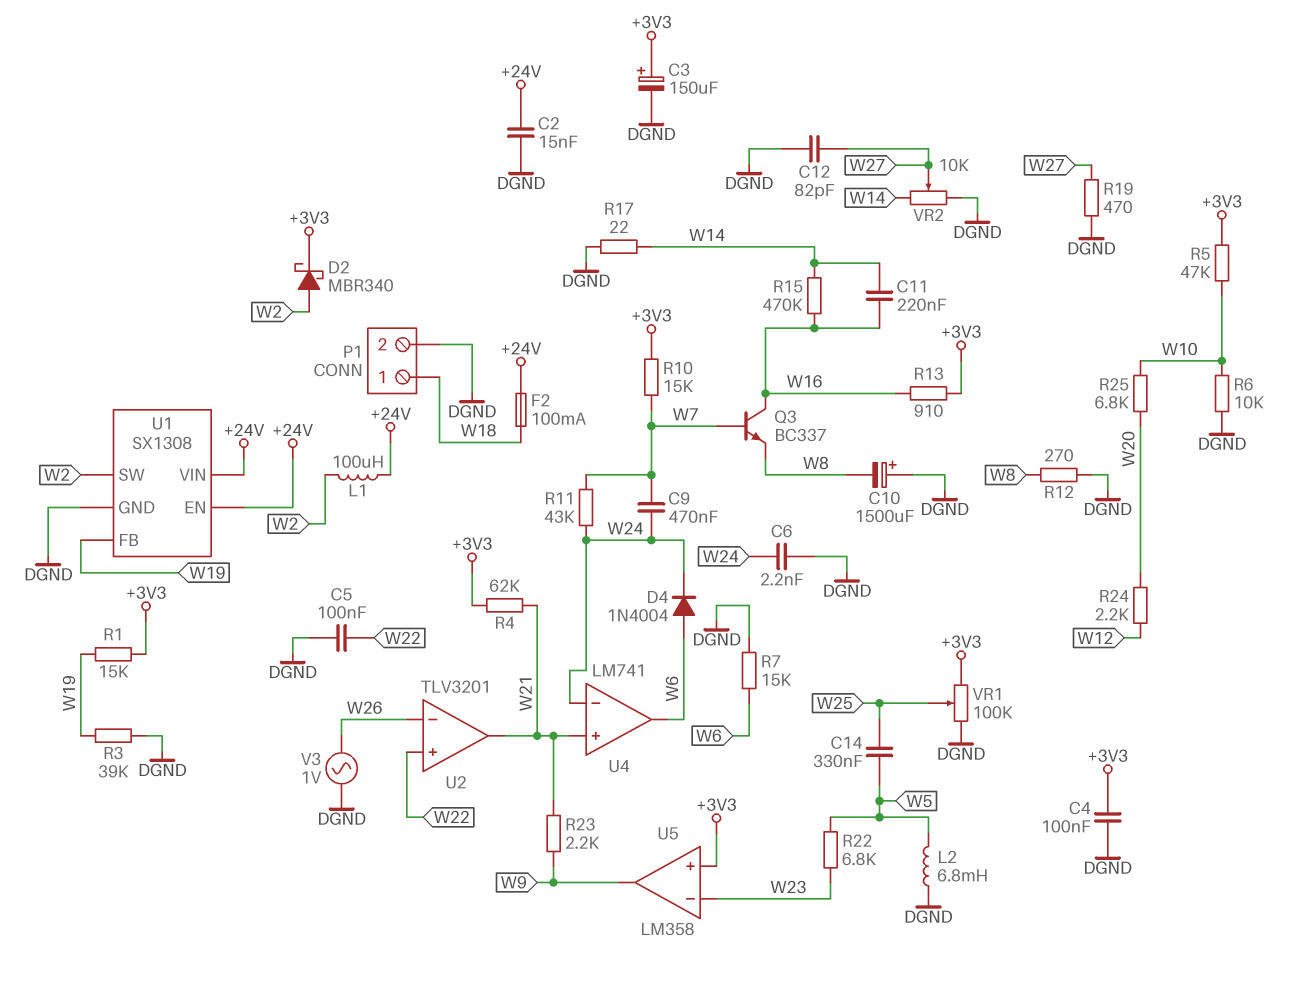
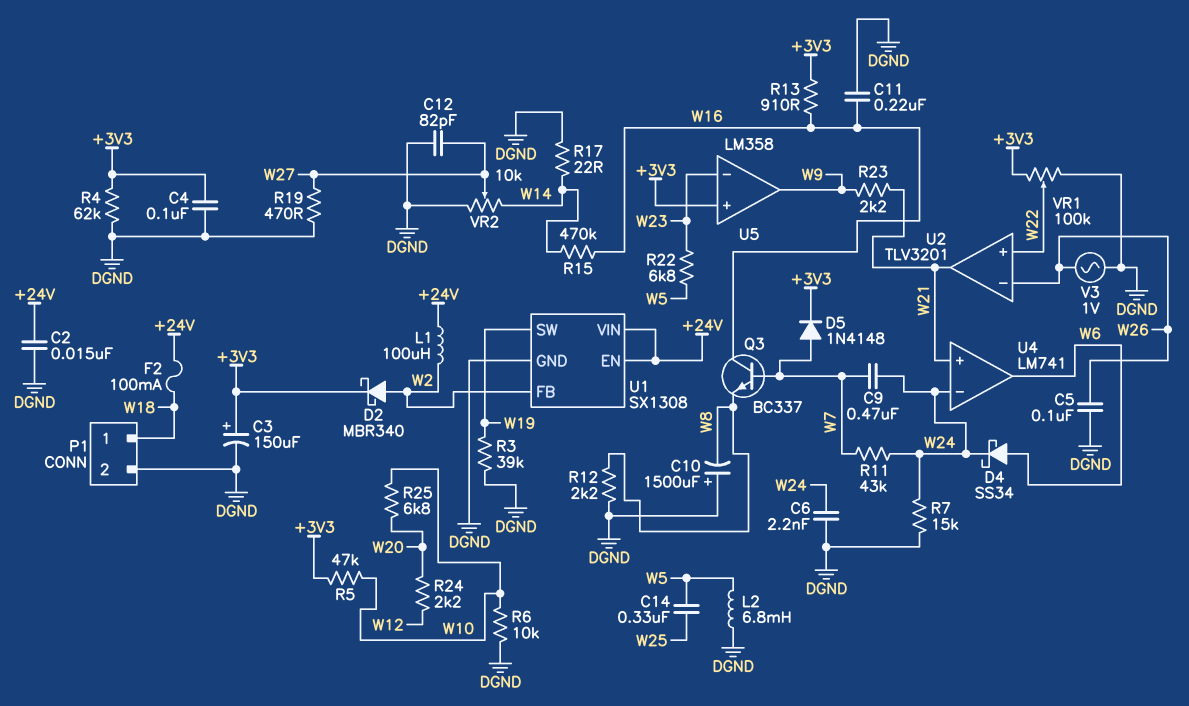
C5: 100nF (DGND, W22) -> 100nF (DGND, W26)
C11: 220nF (W14, W16) -> 220nF (DGND, W16)
D4: diode 1N4004 (A W6, K W24) -> schottky SS34 (A W6, K W24)
D5: none -> diode 1N4148 (A W7, K +3V3)
R1: 15k (+3V3, W19) -> none
R4: 62k (+3V3, W21) -> 62k (+3V3, DGND)
R7: 15k (DGND, W6) -> 15k (DGND, W24)
R10: 15k (+3V3, W7) -> none
R12: 270 (DGND, W8) -> 2.2k (DGND, W8)
U1 pin FB: W19 -> W2
U1 pin SW: W2 -> W19
VR1: 100k (+3V3, DGND, wiper W25) -> 100k (+3V3, DGND, wiper W22)

